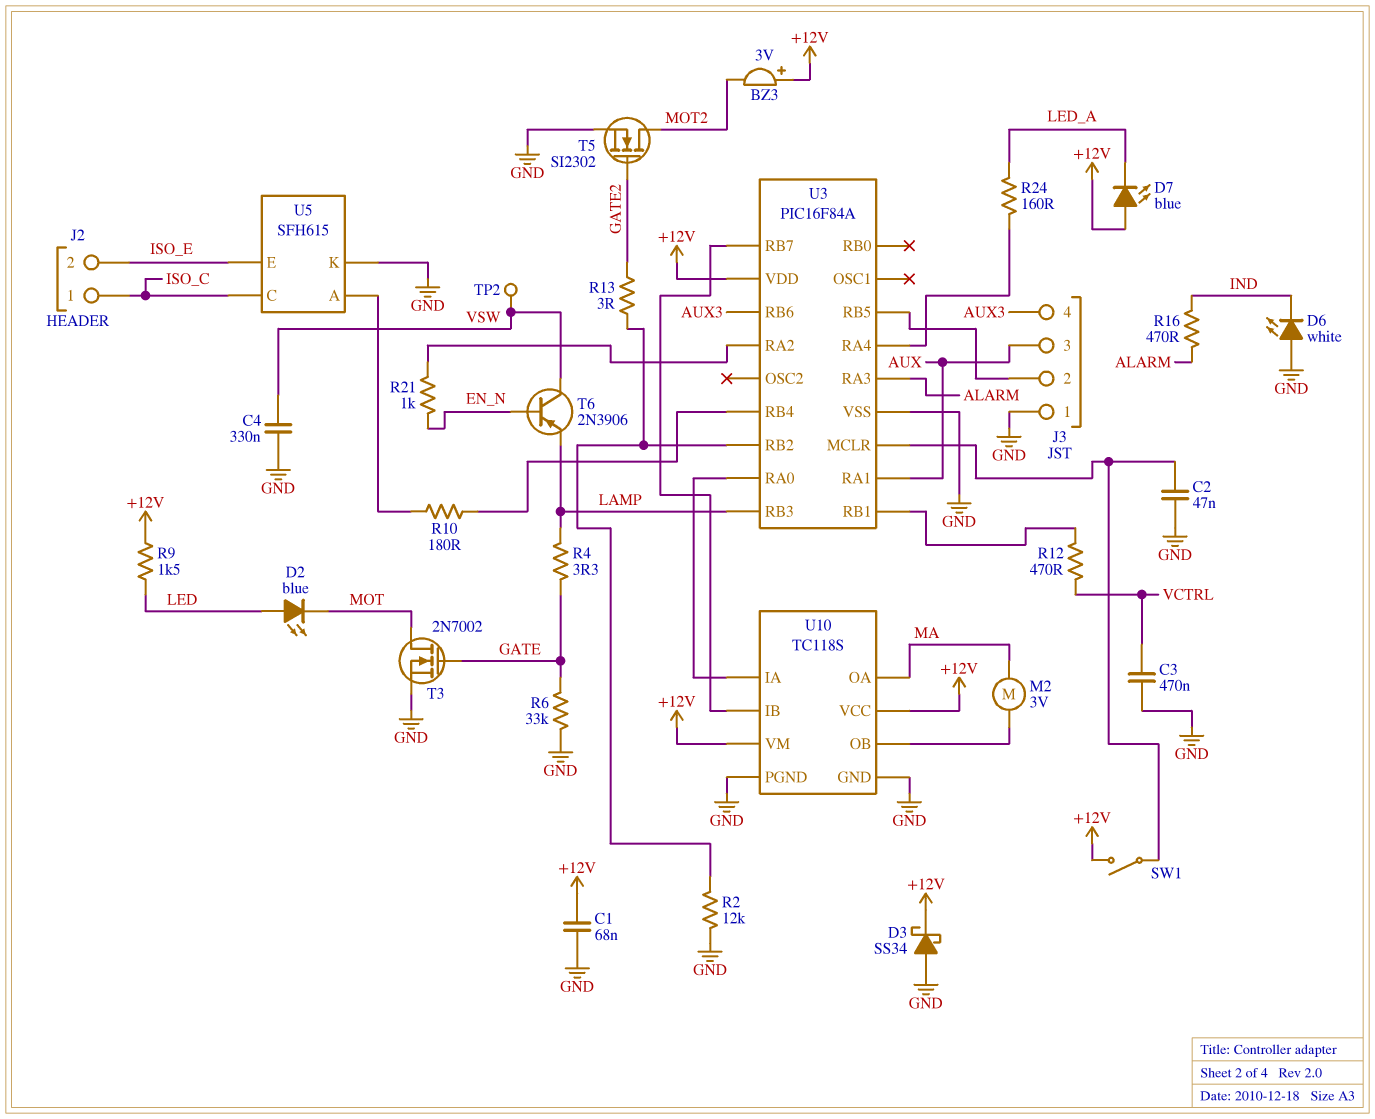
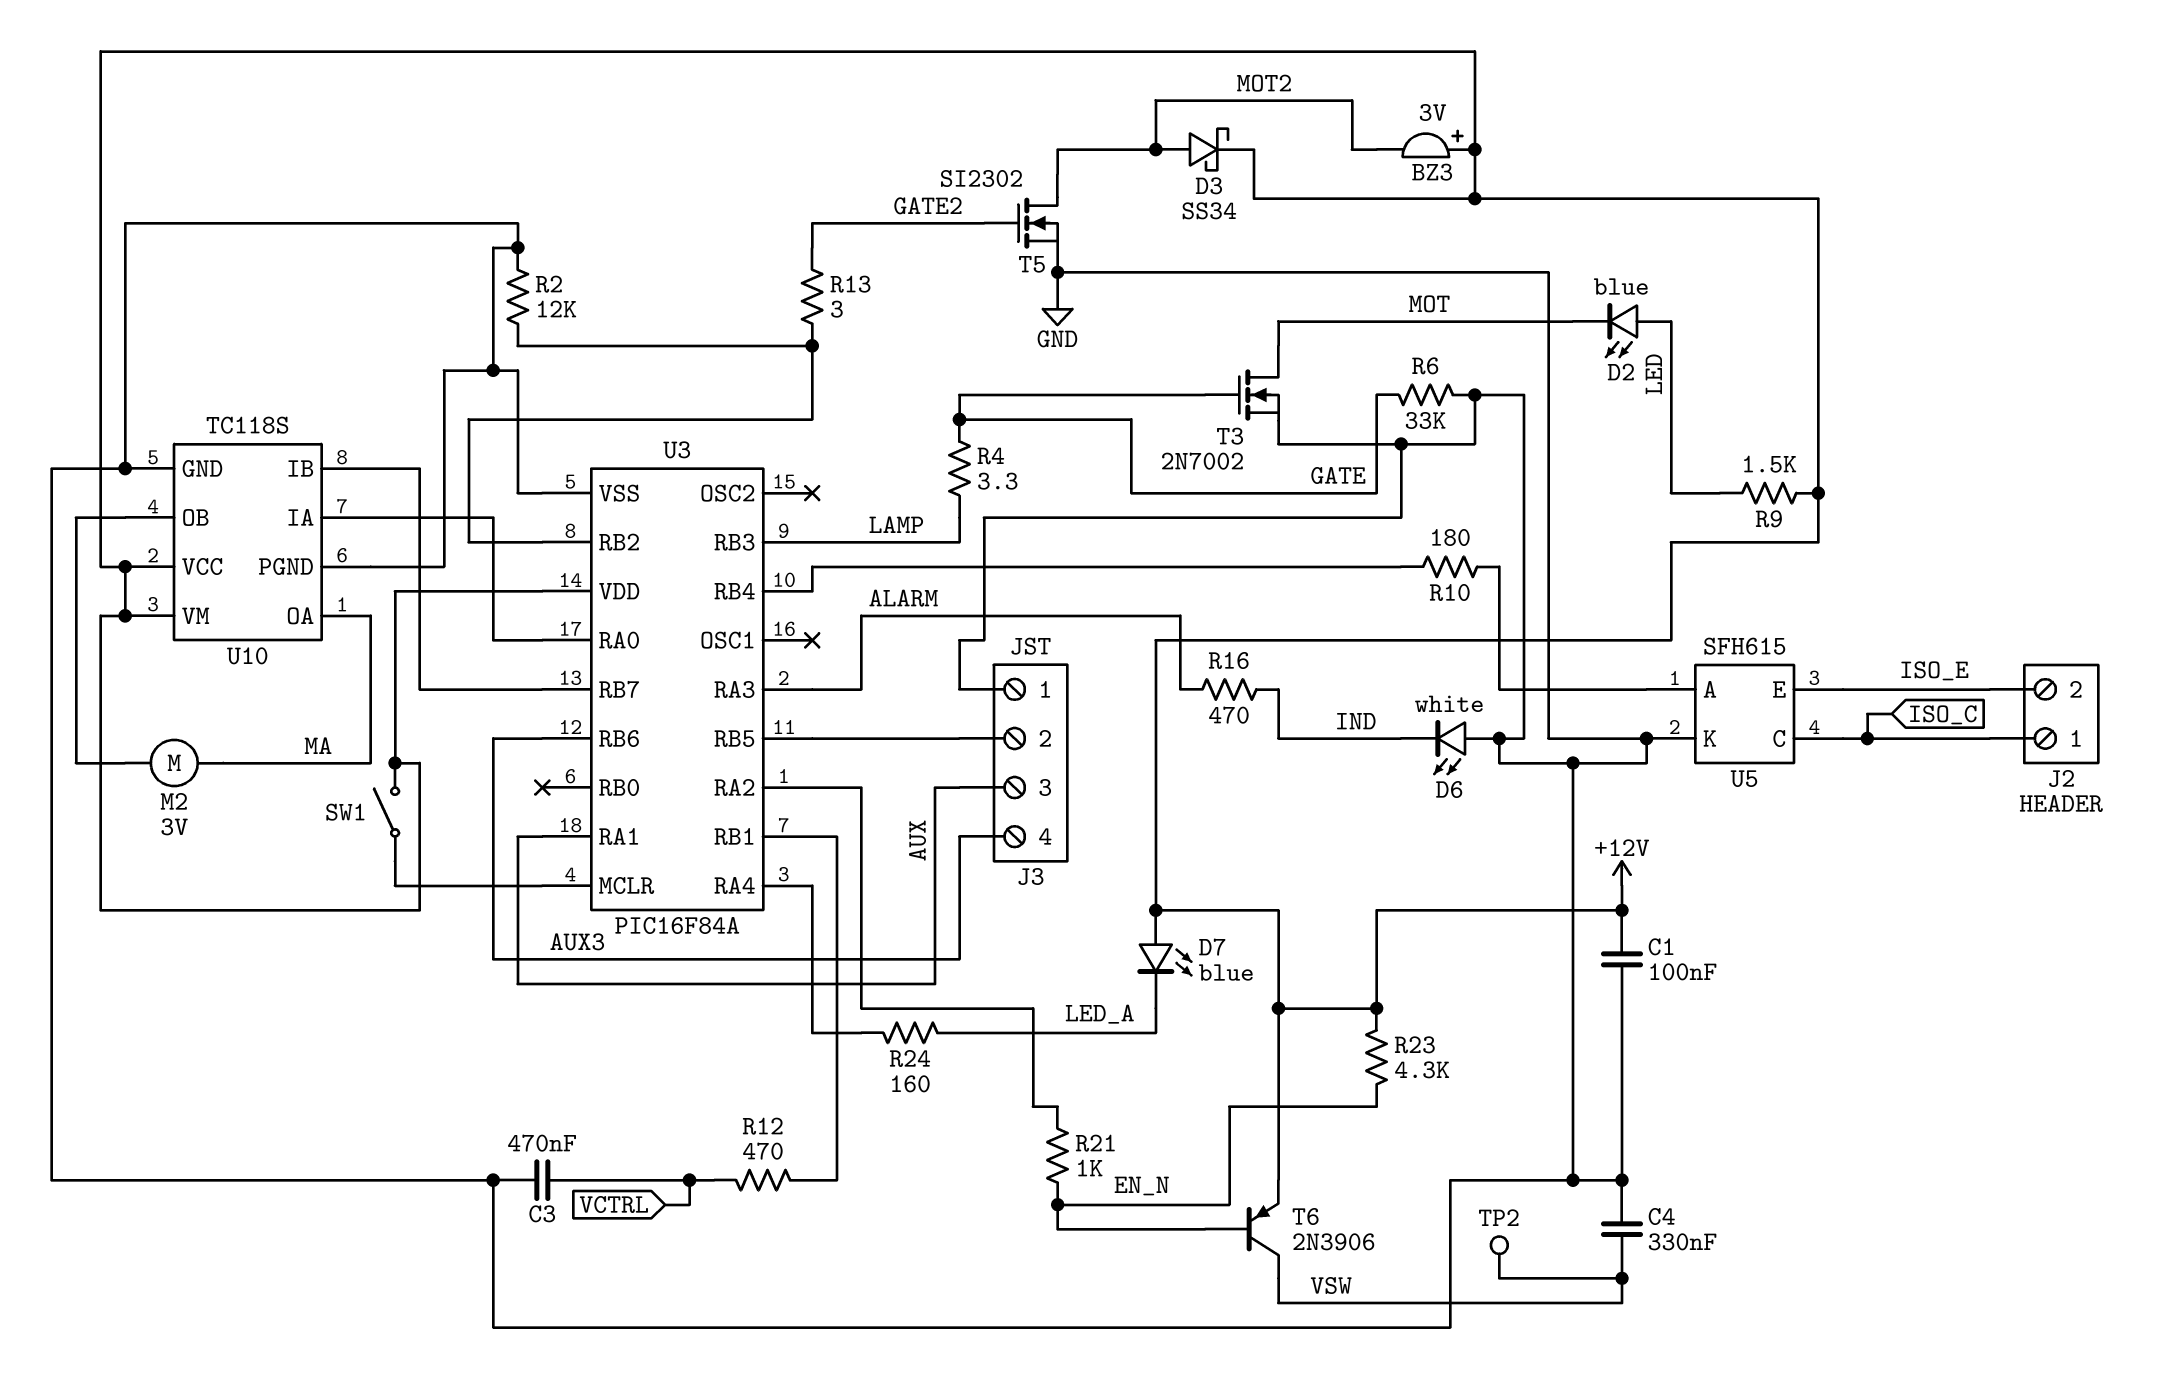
C1: 68nF (+12V, GND) -> 100nF (+12V, GND)
C2: 47nF (GND, U3/MCLR) -> none
D3: schottky SS34 (A GND, K +12V) -> schottky SS34 (A MOT2, K +12V)
R23: none -> 4.3k (+12V, EN_N)
T6: PNP 2N3906 (B EN_N, C VSW, E LAMP) -> PNP 2N3906 (B EN_N, C VSW, E +12V)

